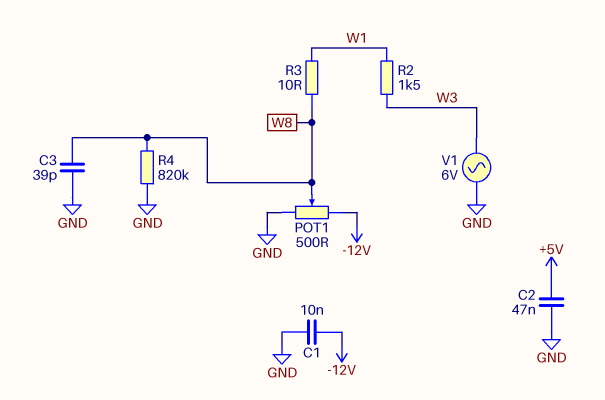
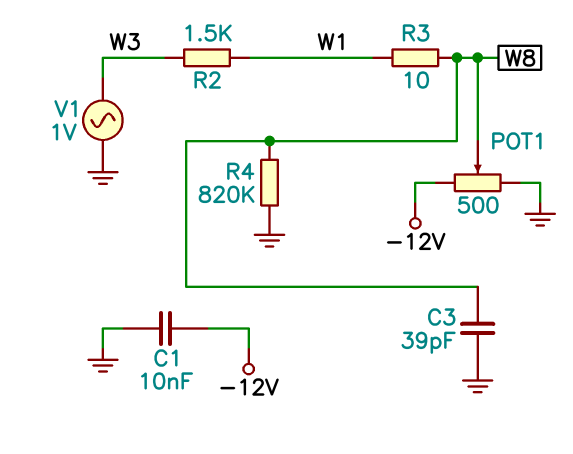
C2: 47nF (+5V, GND) -> none
V1: AC 6V (GND, W3) -> AC 1V (GND, W3)

